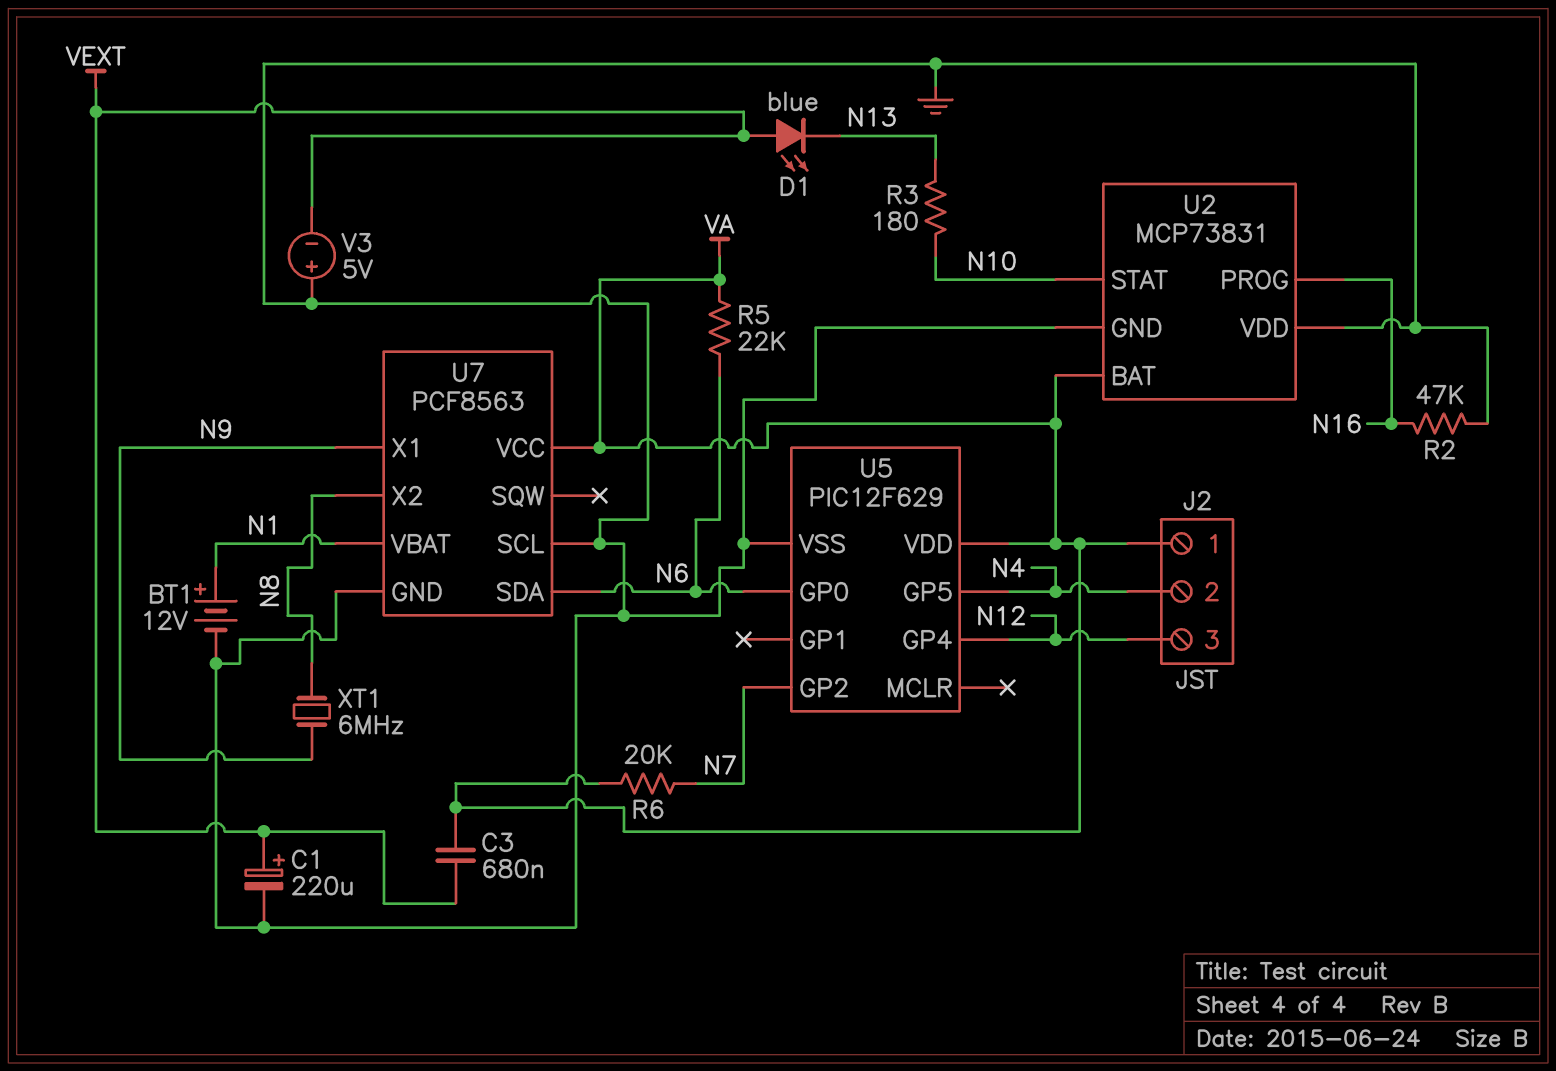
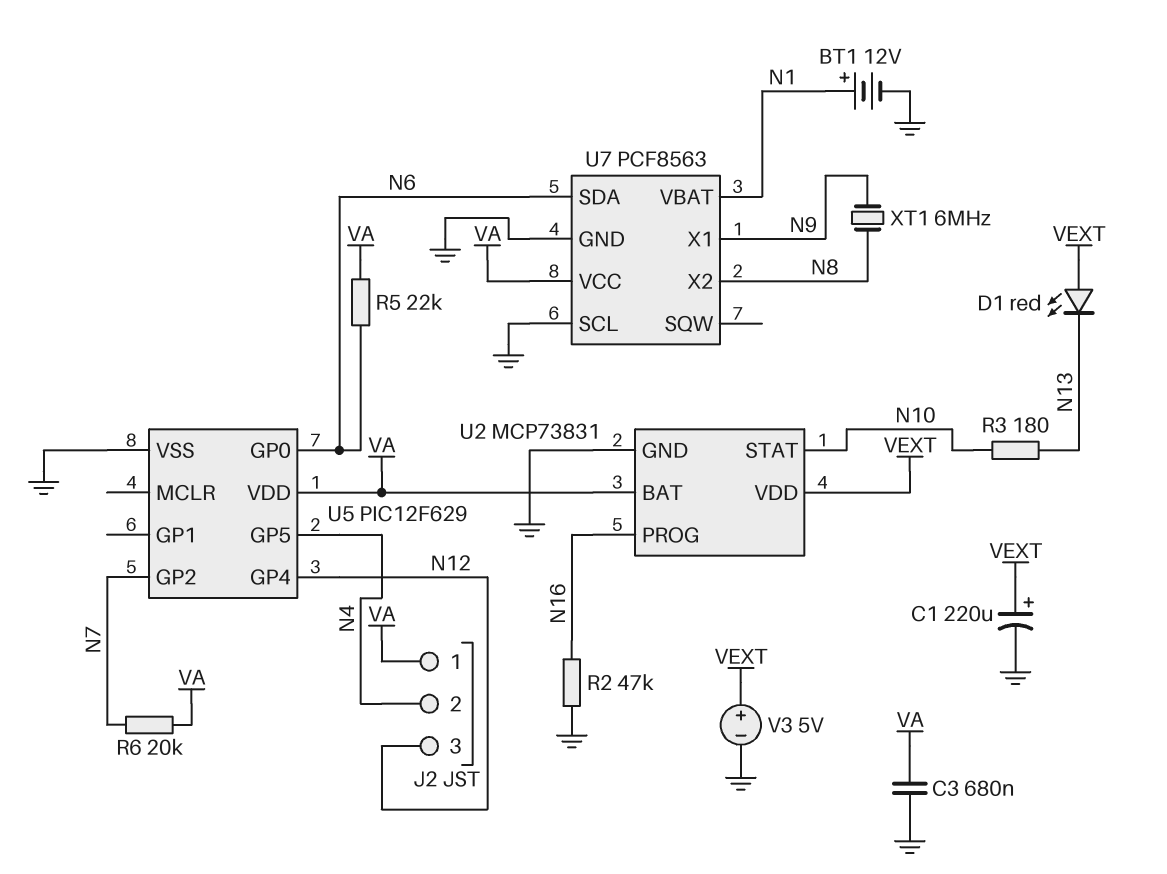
C3: 680nF (VA, VEXT) -> 680nF (GND, VA)
D1: LED blue (A VEXT, K N13) -> LED red (A VEXT, K N13)
U2 pin VDD: GND -> VEXT
V3: 5V (plus GND, minus VEXT) -> 5V (plus VEXT, minus GND)

